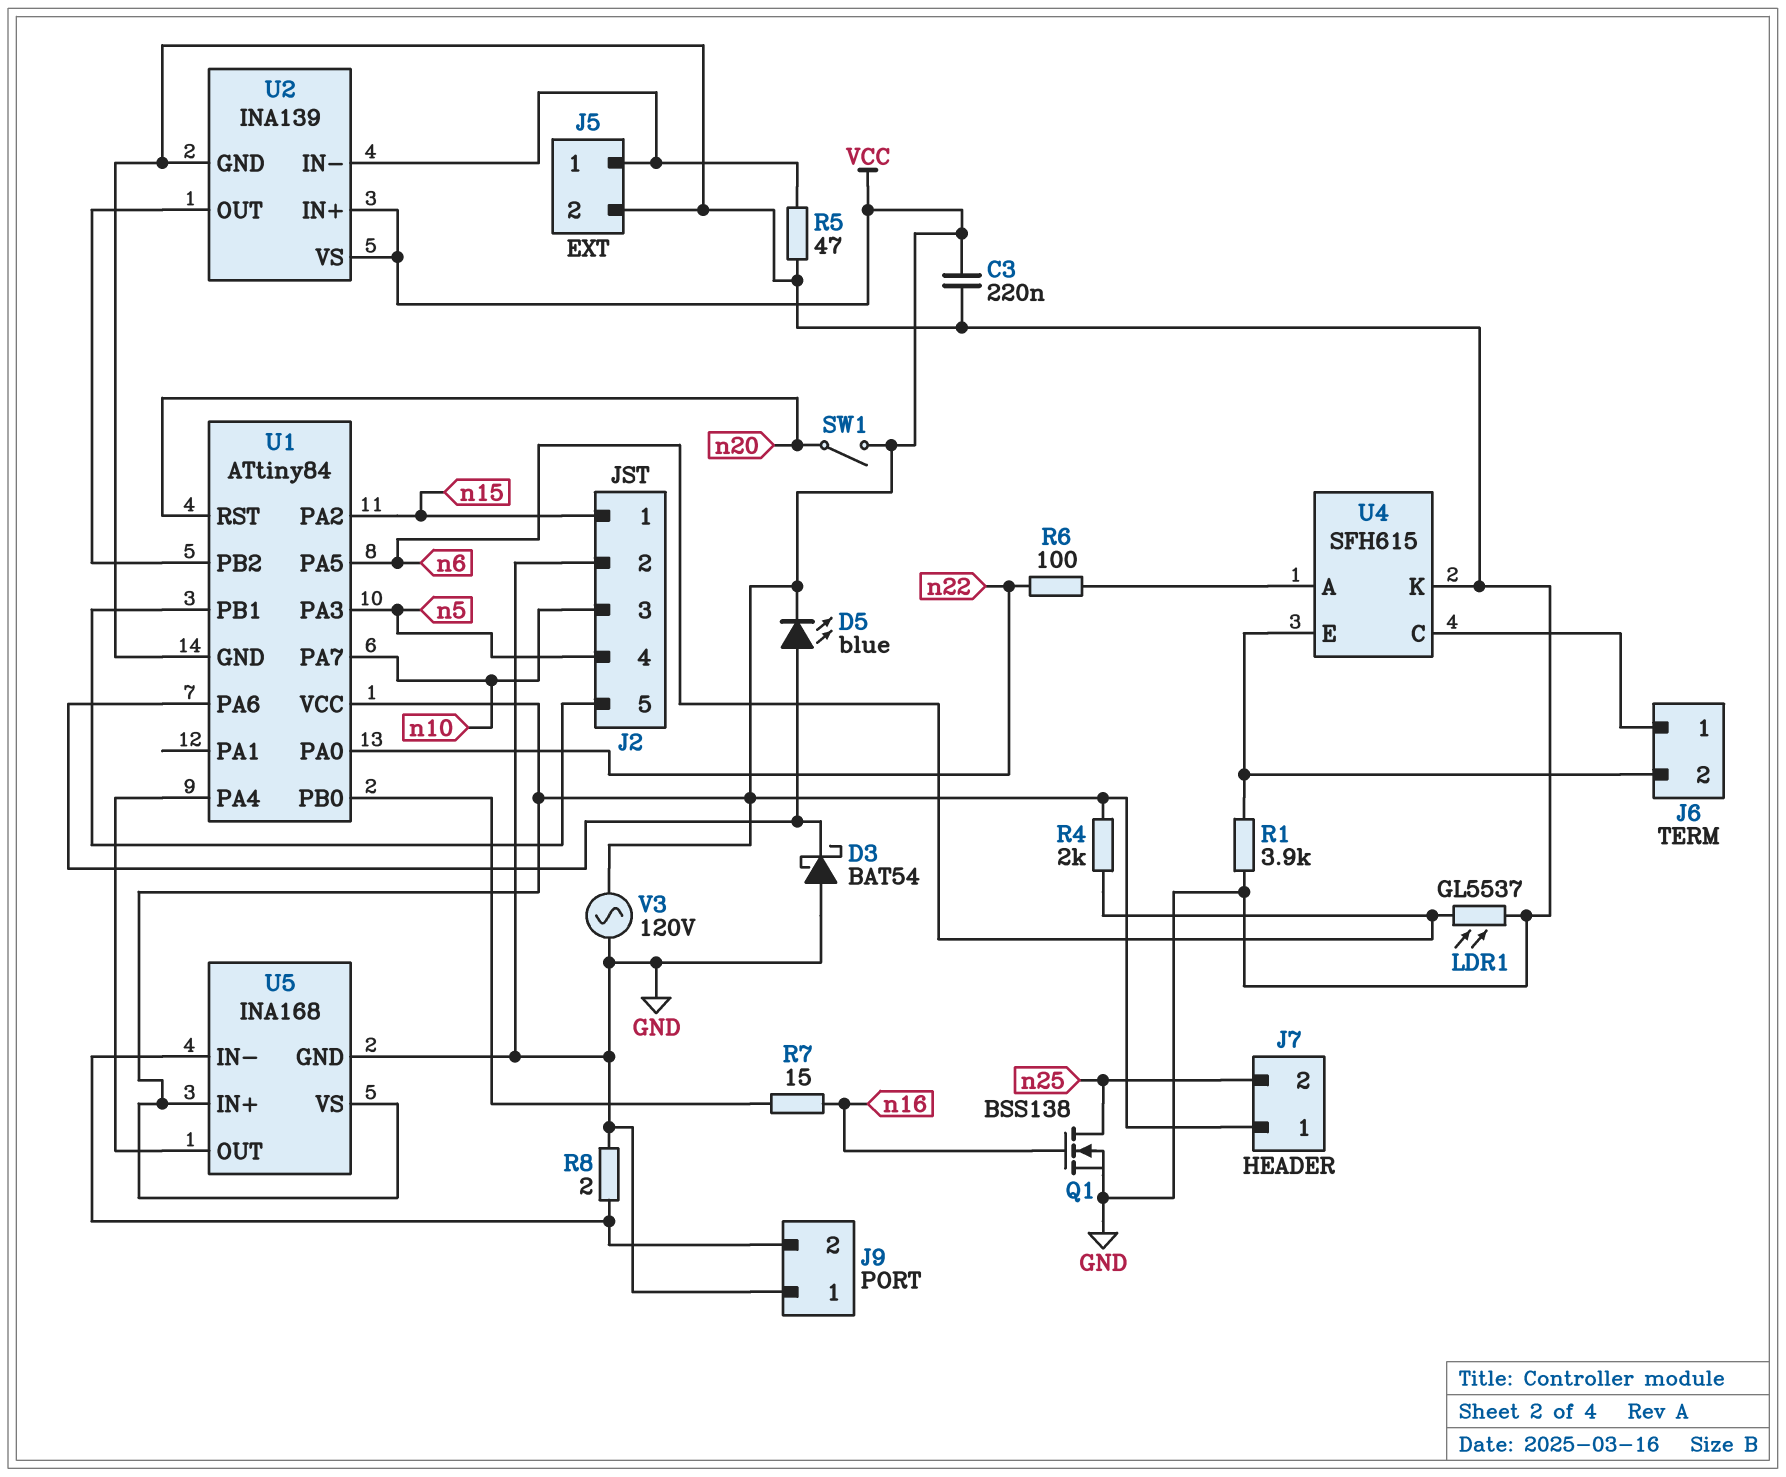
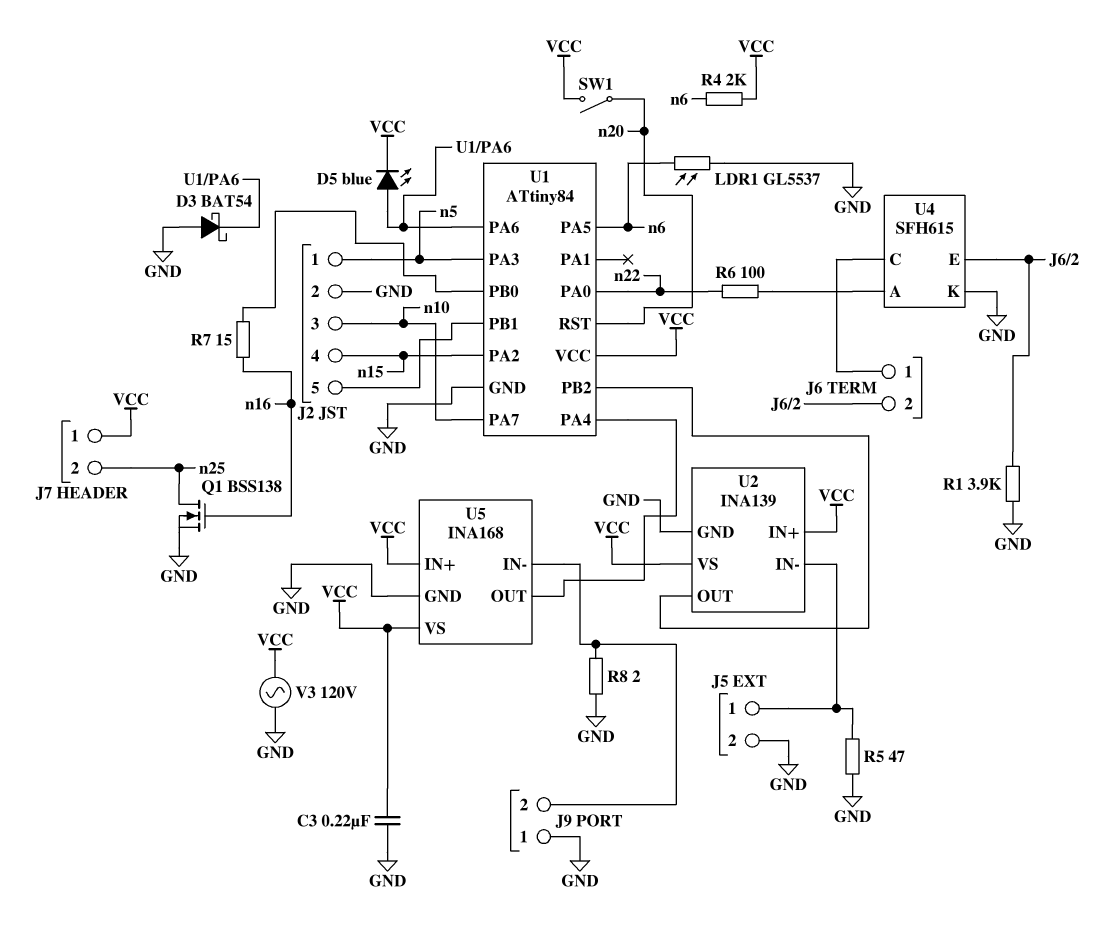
J2 pin 1: n15 -> n5
J2 pin 4: n5 -> n15

